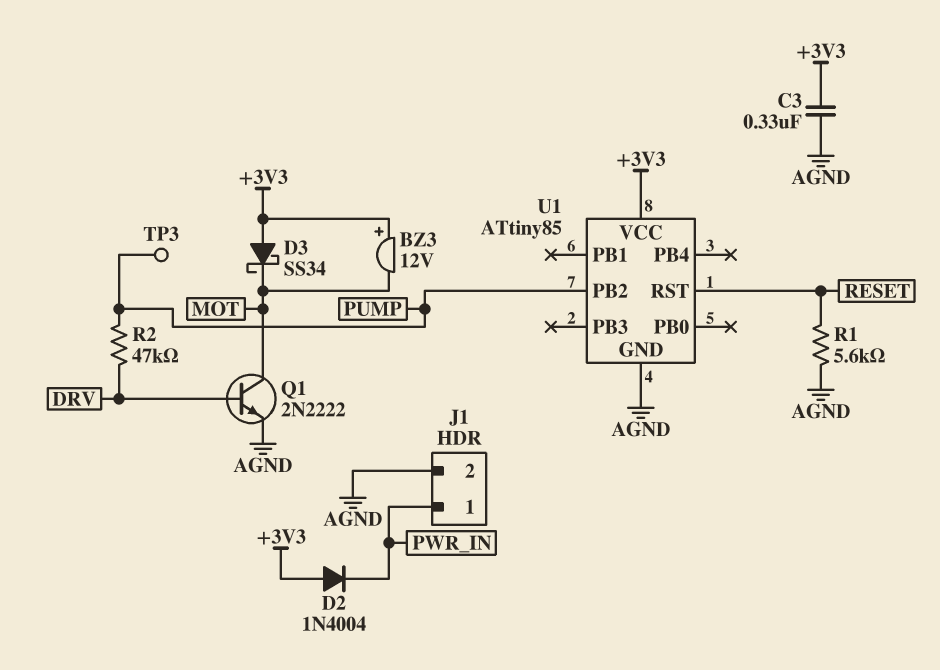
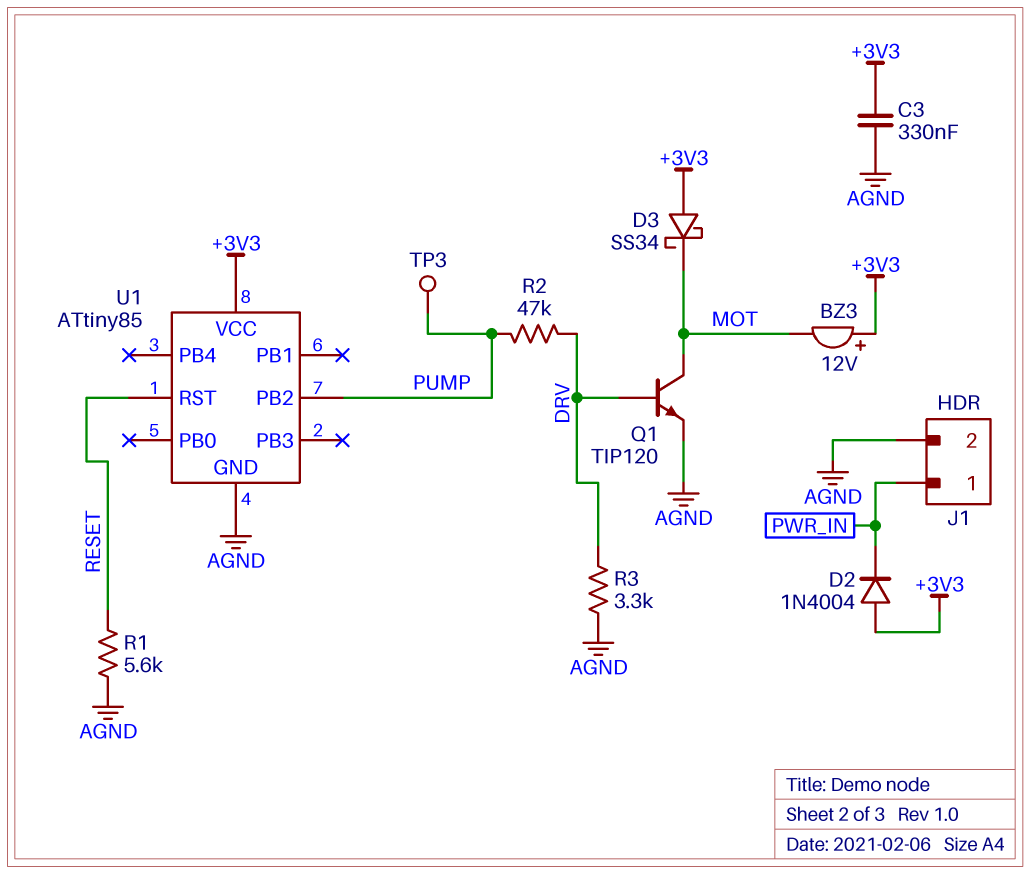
Q1: NPN 2N2222 (B DRV, C MOT, E AGND) -> NPN TIP120 (B DRV, C MOT, E AGND)
R3: none -> 3.3k (AGND, DRV)

